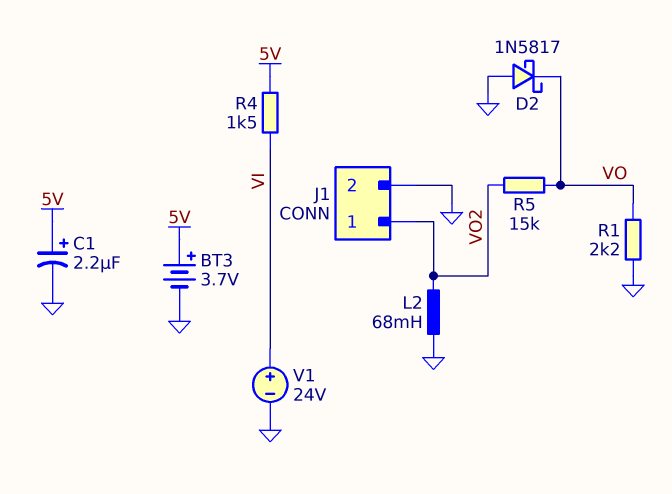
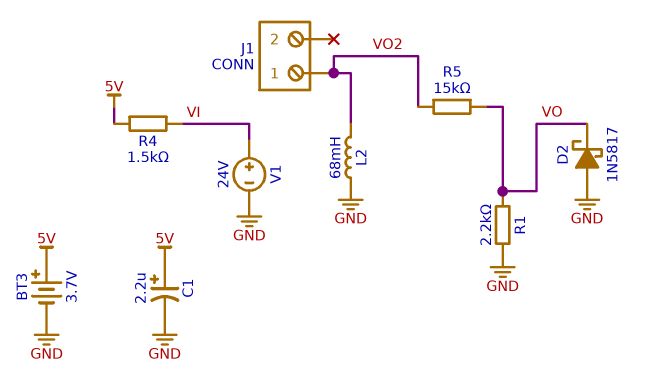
J1 pin 2: GND -> none

